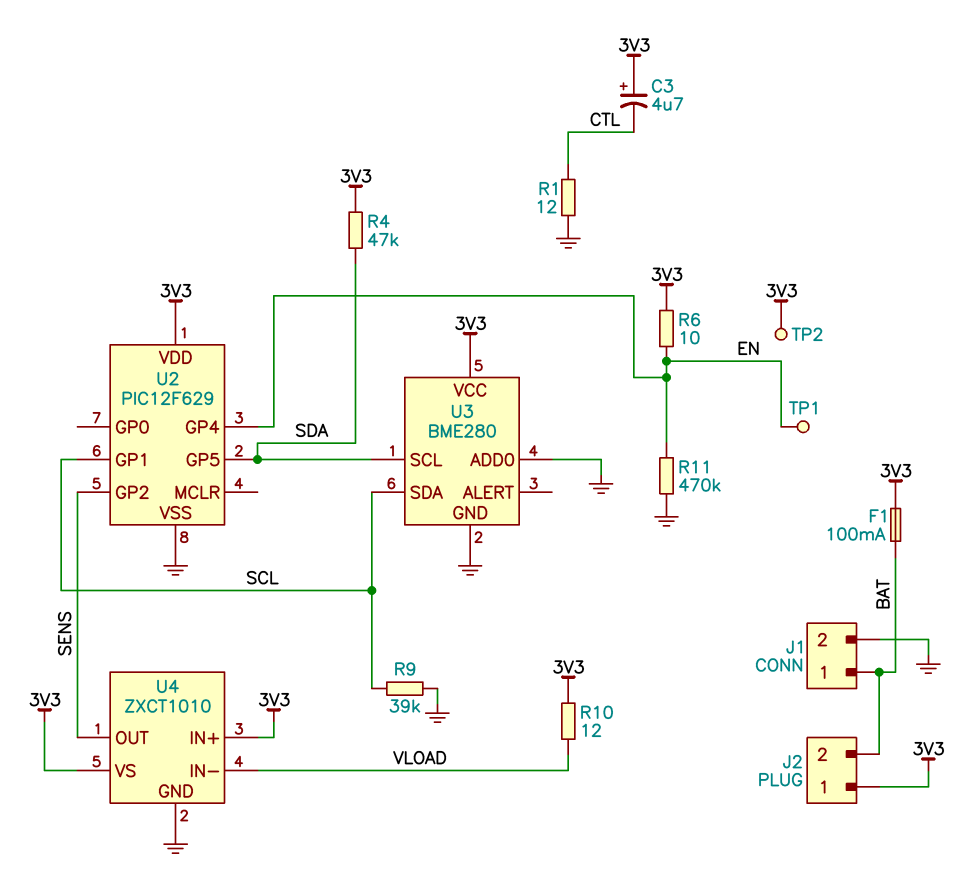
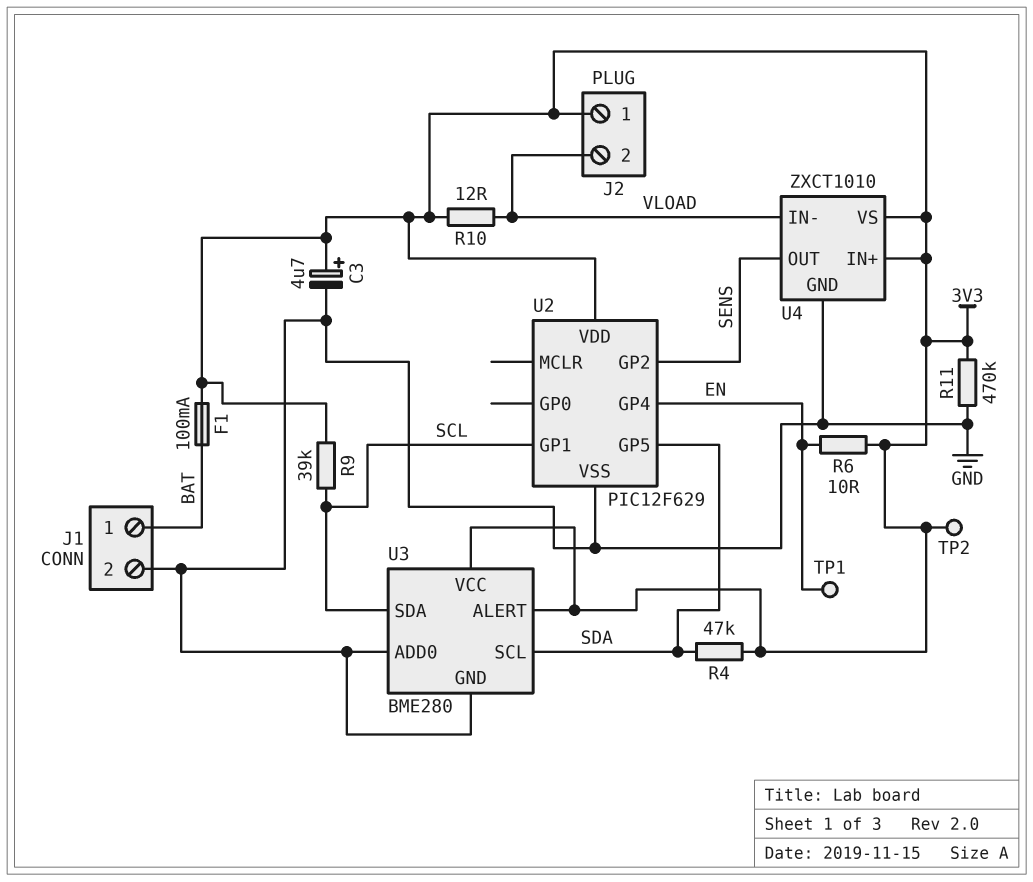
C3: 4.7uF (plus 3V3, minus CTL) -> 4.7uF (plus 3V3, minus GND)
J2 pin 2: BAT -> VLOAD
R1: 12 (CTL, GND) -> none
R9: 39k (GND, SCL) -> 39k (3V3, SCL)
R11: 470k (EN, GND) -> 470k (3V3, GND)
U3 pin ALERT: none -> 3V3

